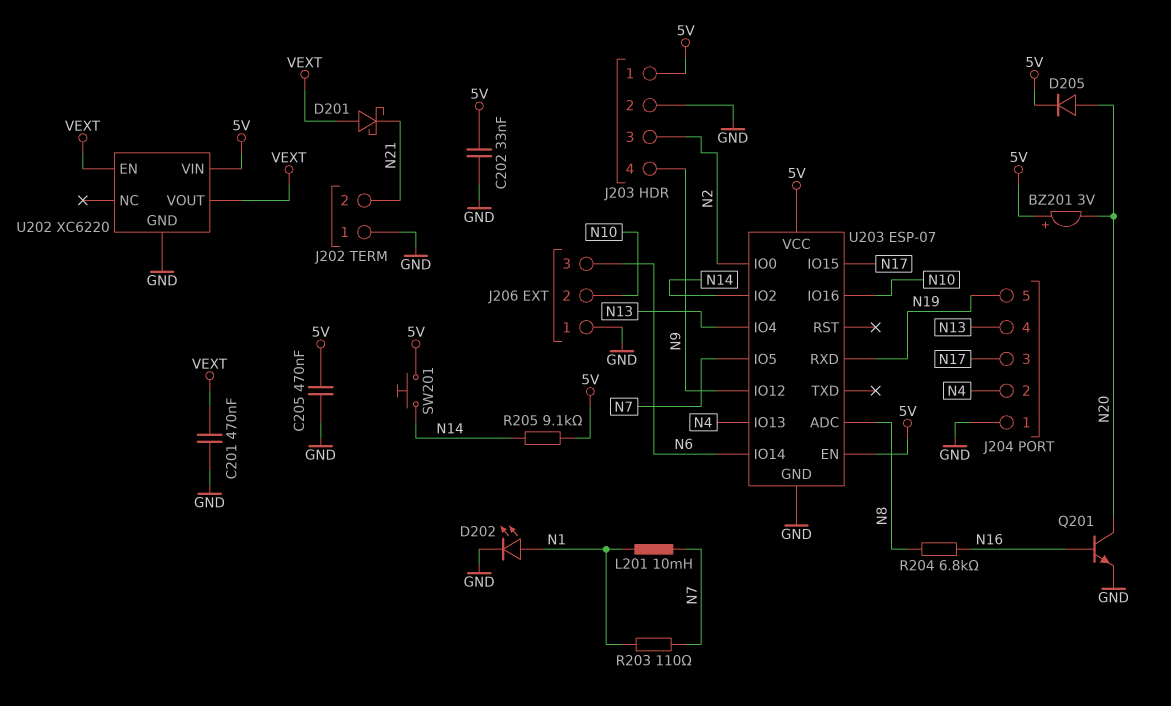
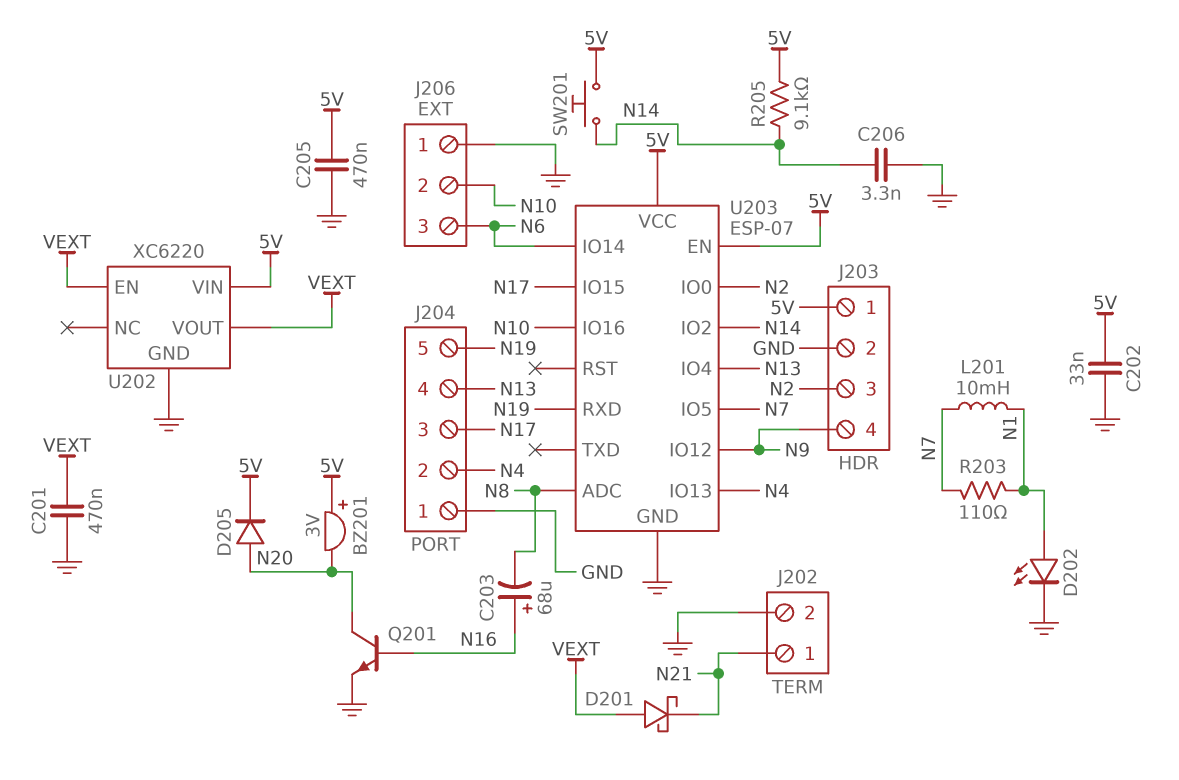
C203: none -> 68uF (plus N16, minus N8)
C206: none -> 3.3nF (GND, N14)
J202 pin 1: GND -> N21
J202 pin 2: N21 -> GND
R204: 6.8k (N8, N16) -> none

